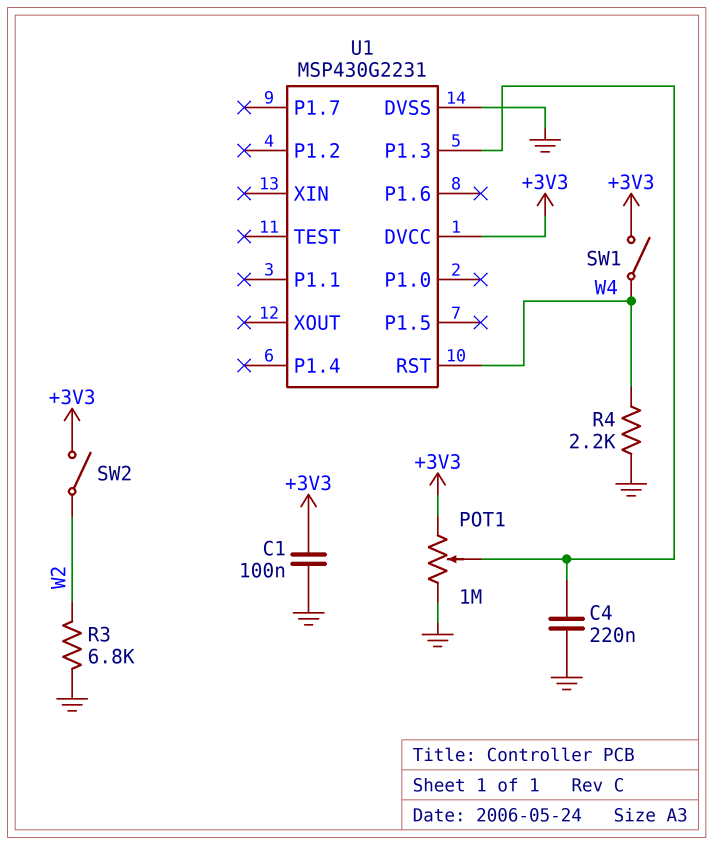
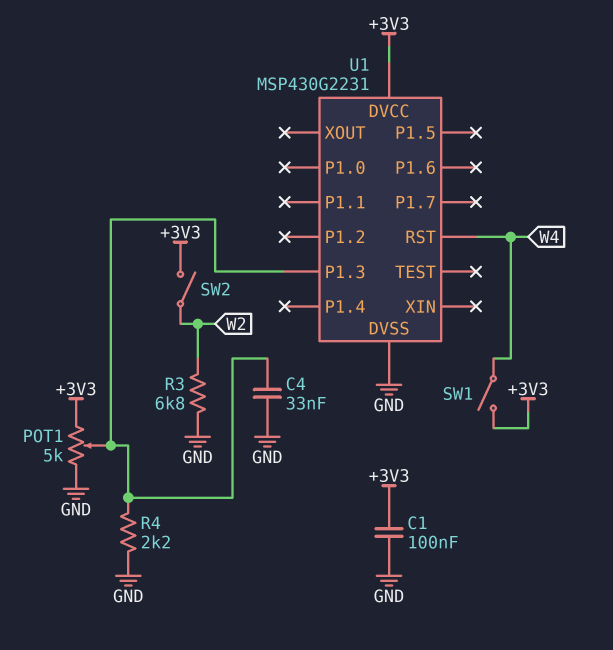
C4: 220nF (GND, U1/P1.3) -> 33nF (GND, U1/P1.3)
POT1: 1M (+3V3, GND, wiper U1/P1.3) -> 5k (+3V3, GND, wiper U1/P1.3)
R4: 2.2k (GND, W4) -> 2.2k (GND, U1/P1.3)

